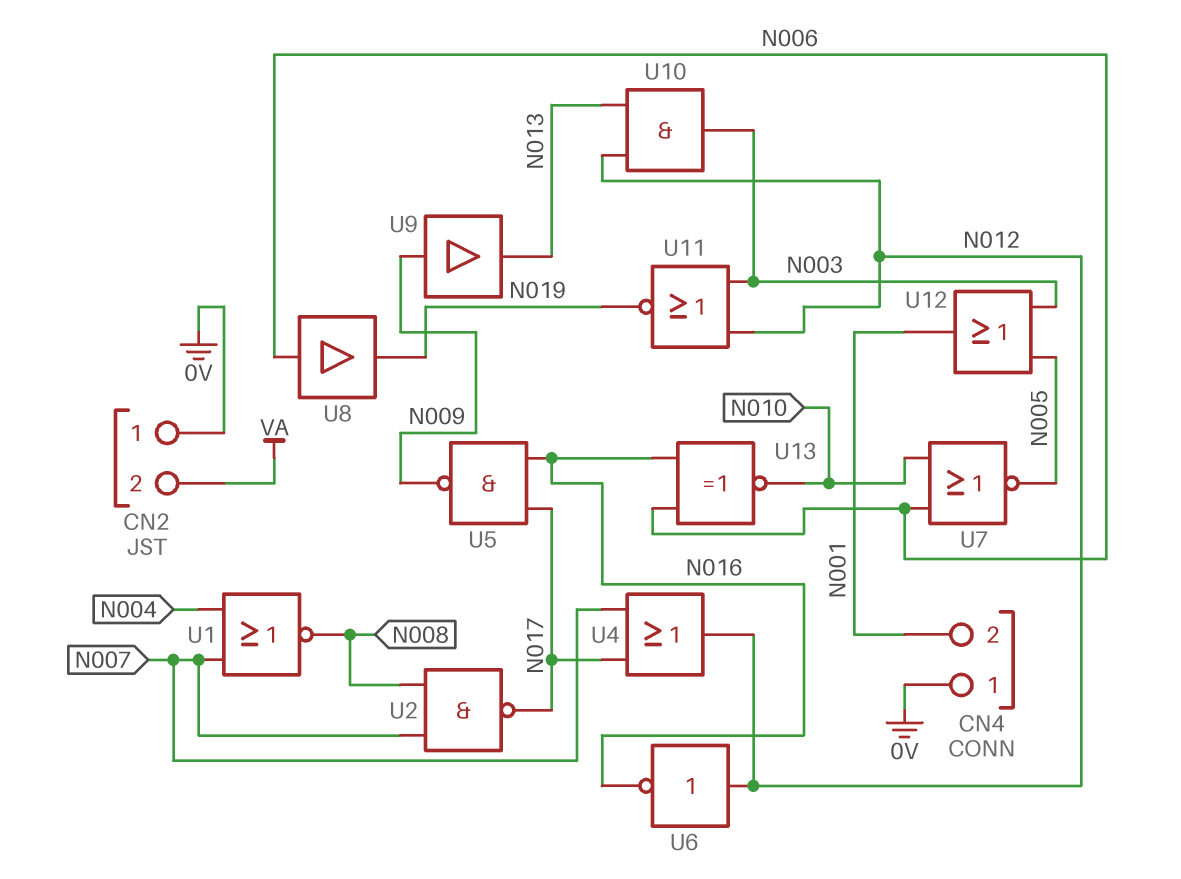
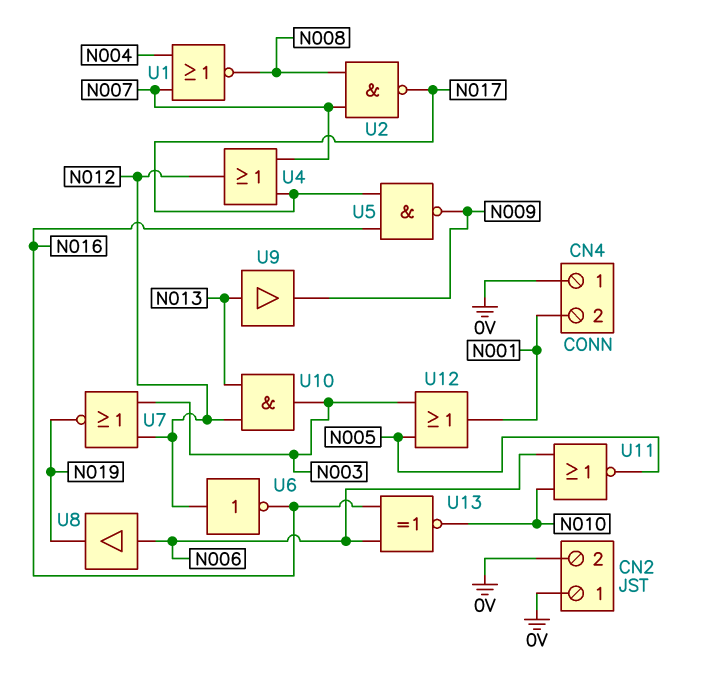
CN2 pin 2: VA -> 0V
U7: NOR (in N006, in N010, out N005) -> NOR (in N003, in N012, out N019)
U9: buffer (in N009, out N013) -> buffer (in N013, out N009)
U11: NOR (in N003, in N012, out N019) -> NOR (in N006, in N010, out N005)

